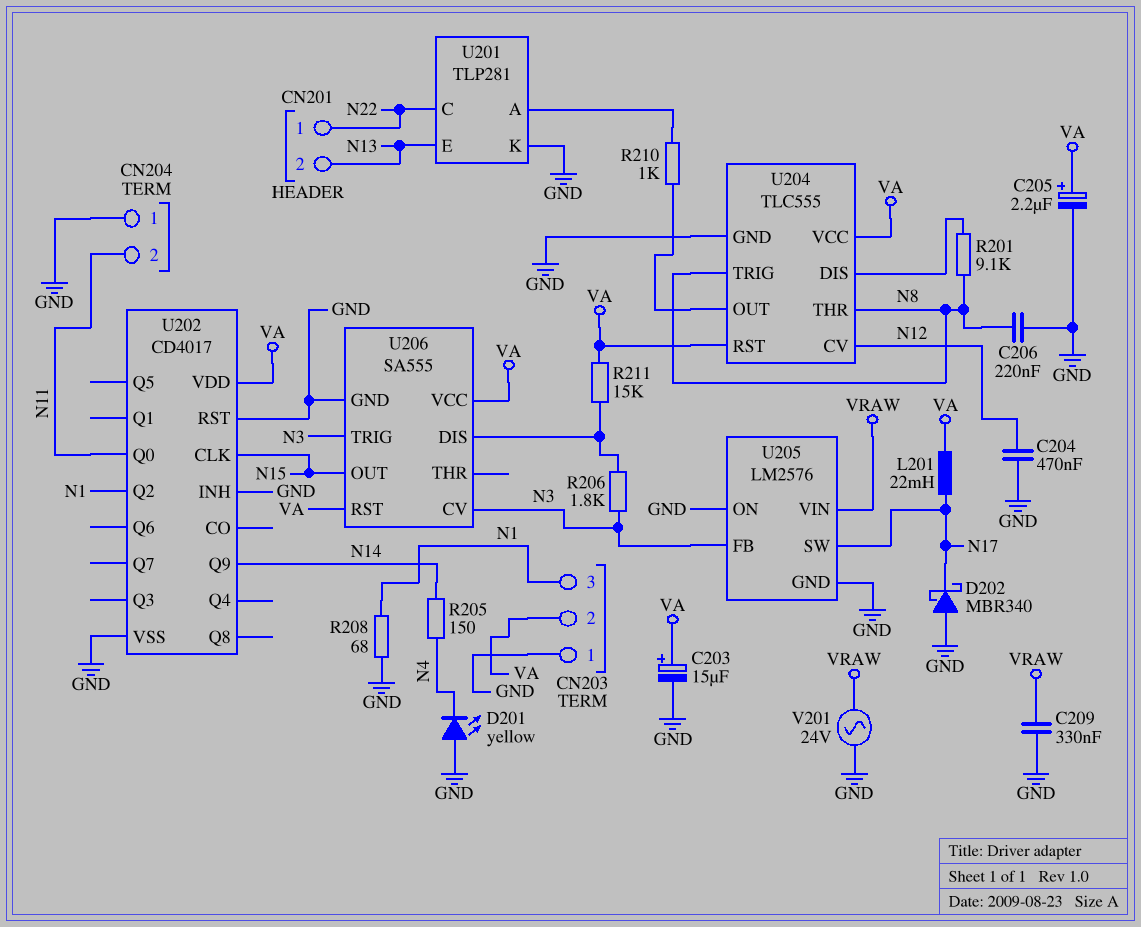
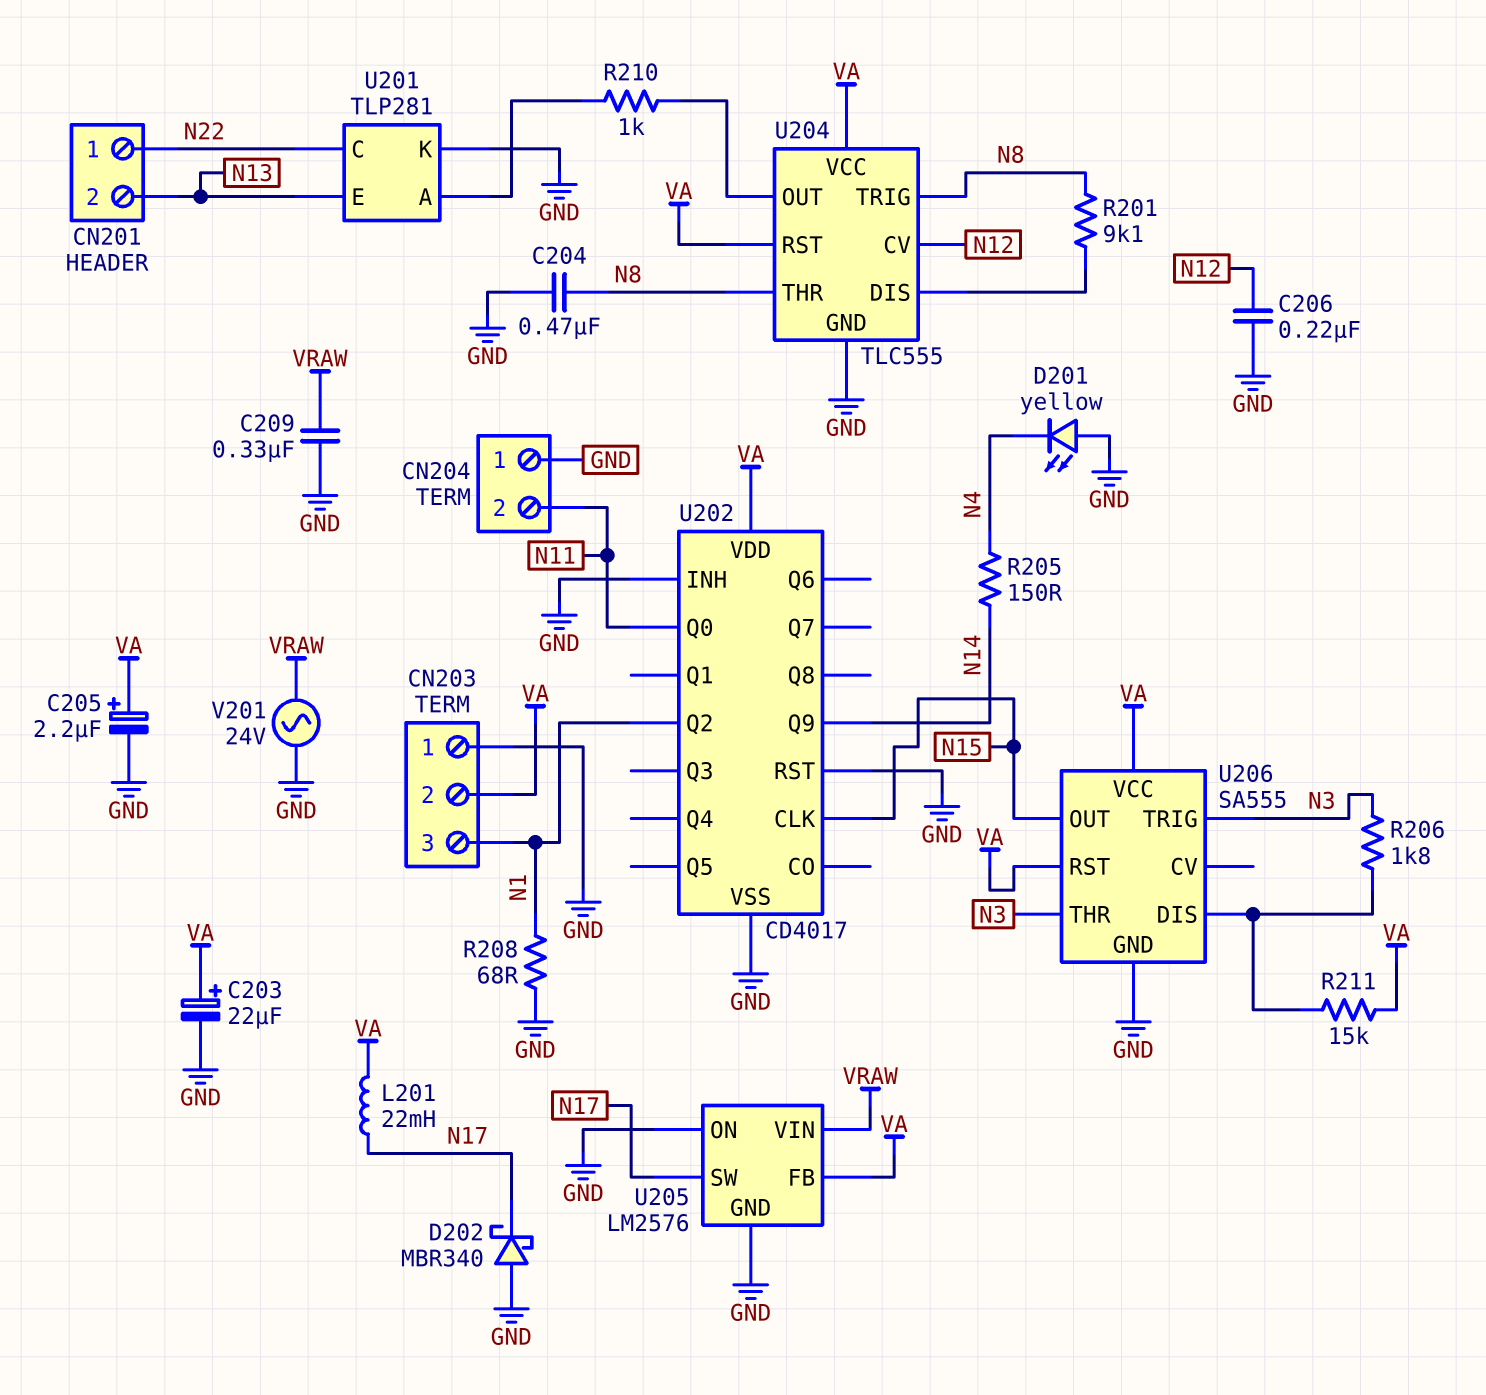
C203: 15uF (plus VA, minus GND) -> 22uF (plus VA, minus GND)
C204: 470nF (GND, N12) -> 470nF (GND, N8)
C206: 220nF (GND, N8) -> 220nF (GND, N12)
U205 pin FB: N3 -> VA
U206 pin CV: N3 -> none
U206 pin THR: none -> N3

